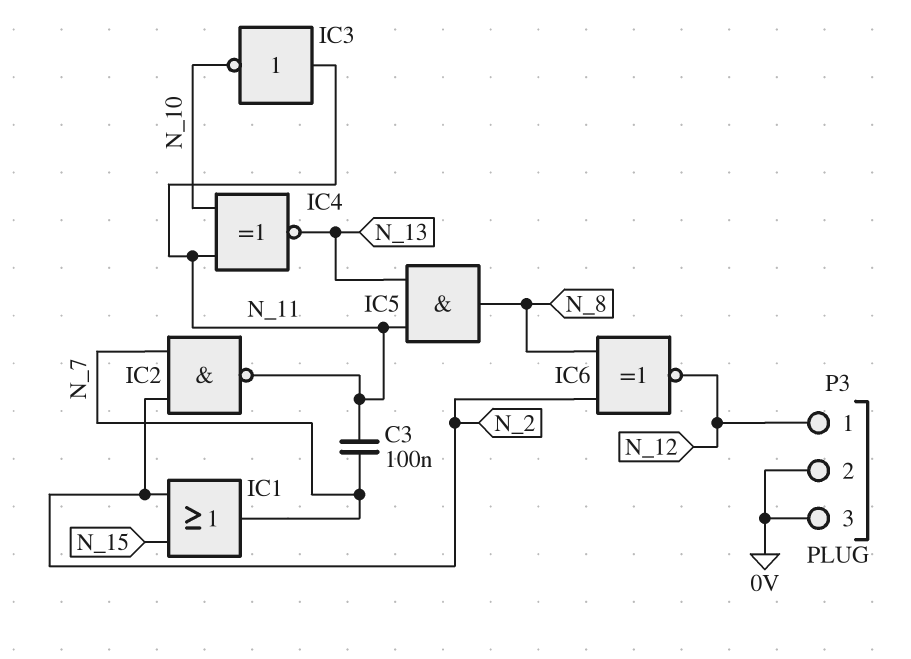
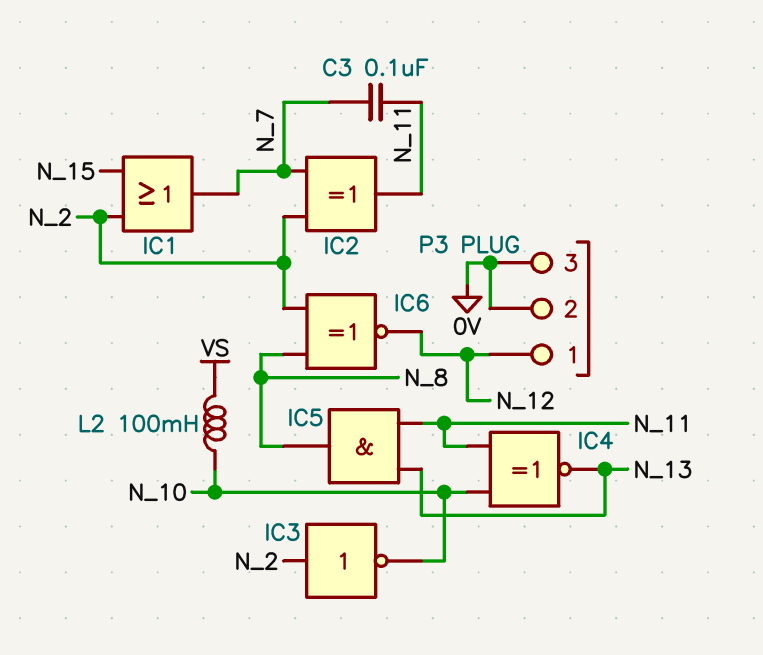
IC2: NAND (in N_2, in N_7, out N_11) -> XOR (in N_2, in N_7, out N_11)
IC3: NOT (in N_11, out N_10) -> NOT (in N_2, out N_10)
L2: none -> 100mH (N_10, VS)

